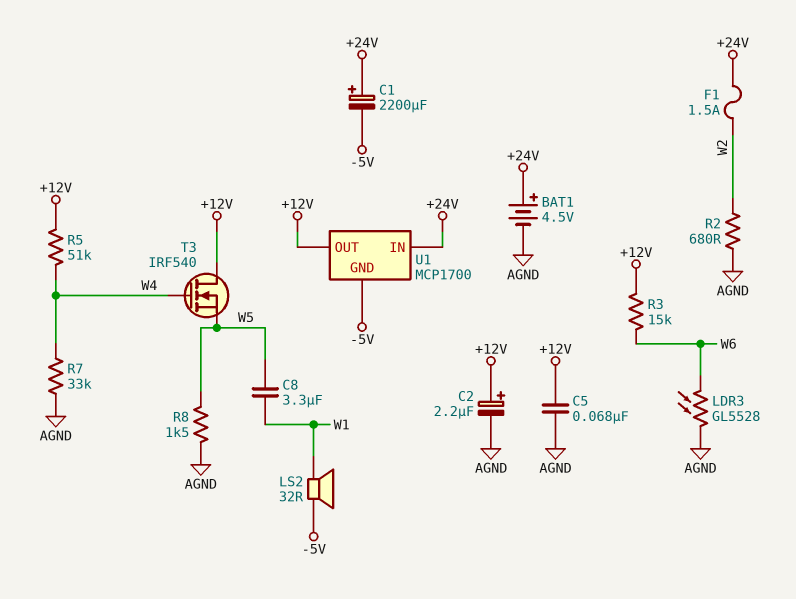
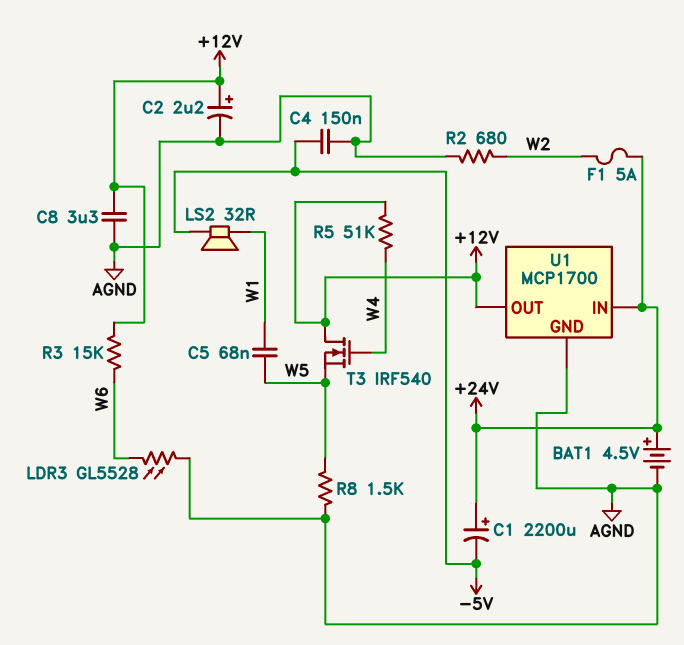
C4: none -> 150nF (-5V, AGND)
C5: 68nF (+12V, AGND) -> 68nF (W1, W5)
C8: 3.3uF (W1, W5) -> 3.3uF (+12V, AGND)
F1: 1.5A (+24V, W2) -> 5A (+24V, W2)
R7: 33k (AGND, W4) -> none
U1 pin GND: -5V -> AGND

